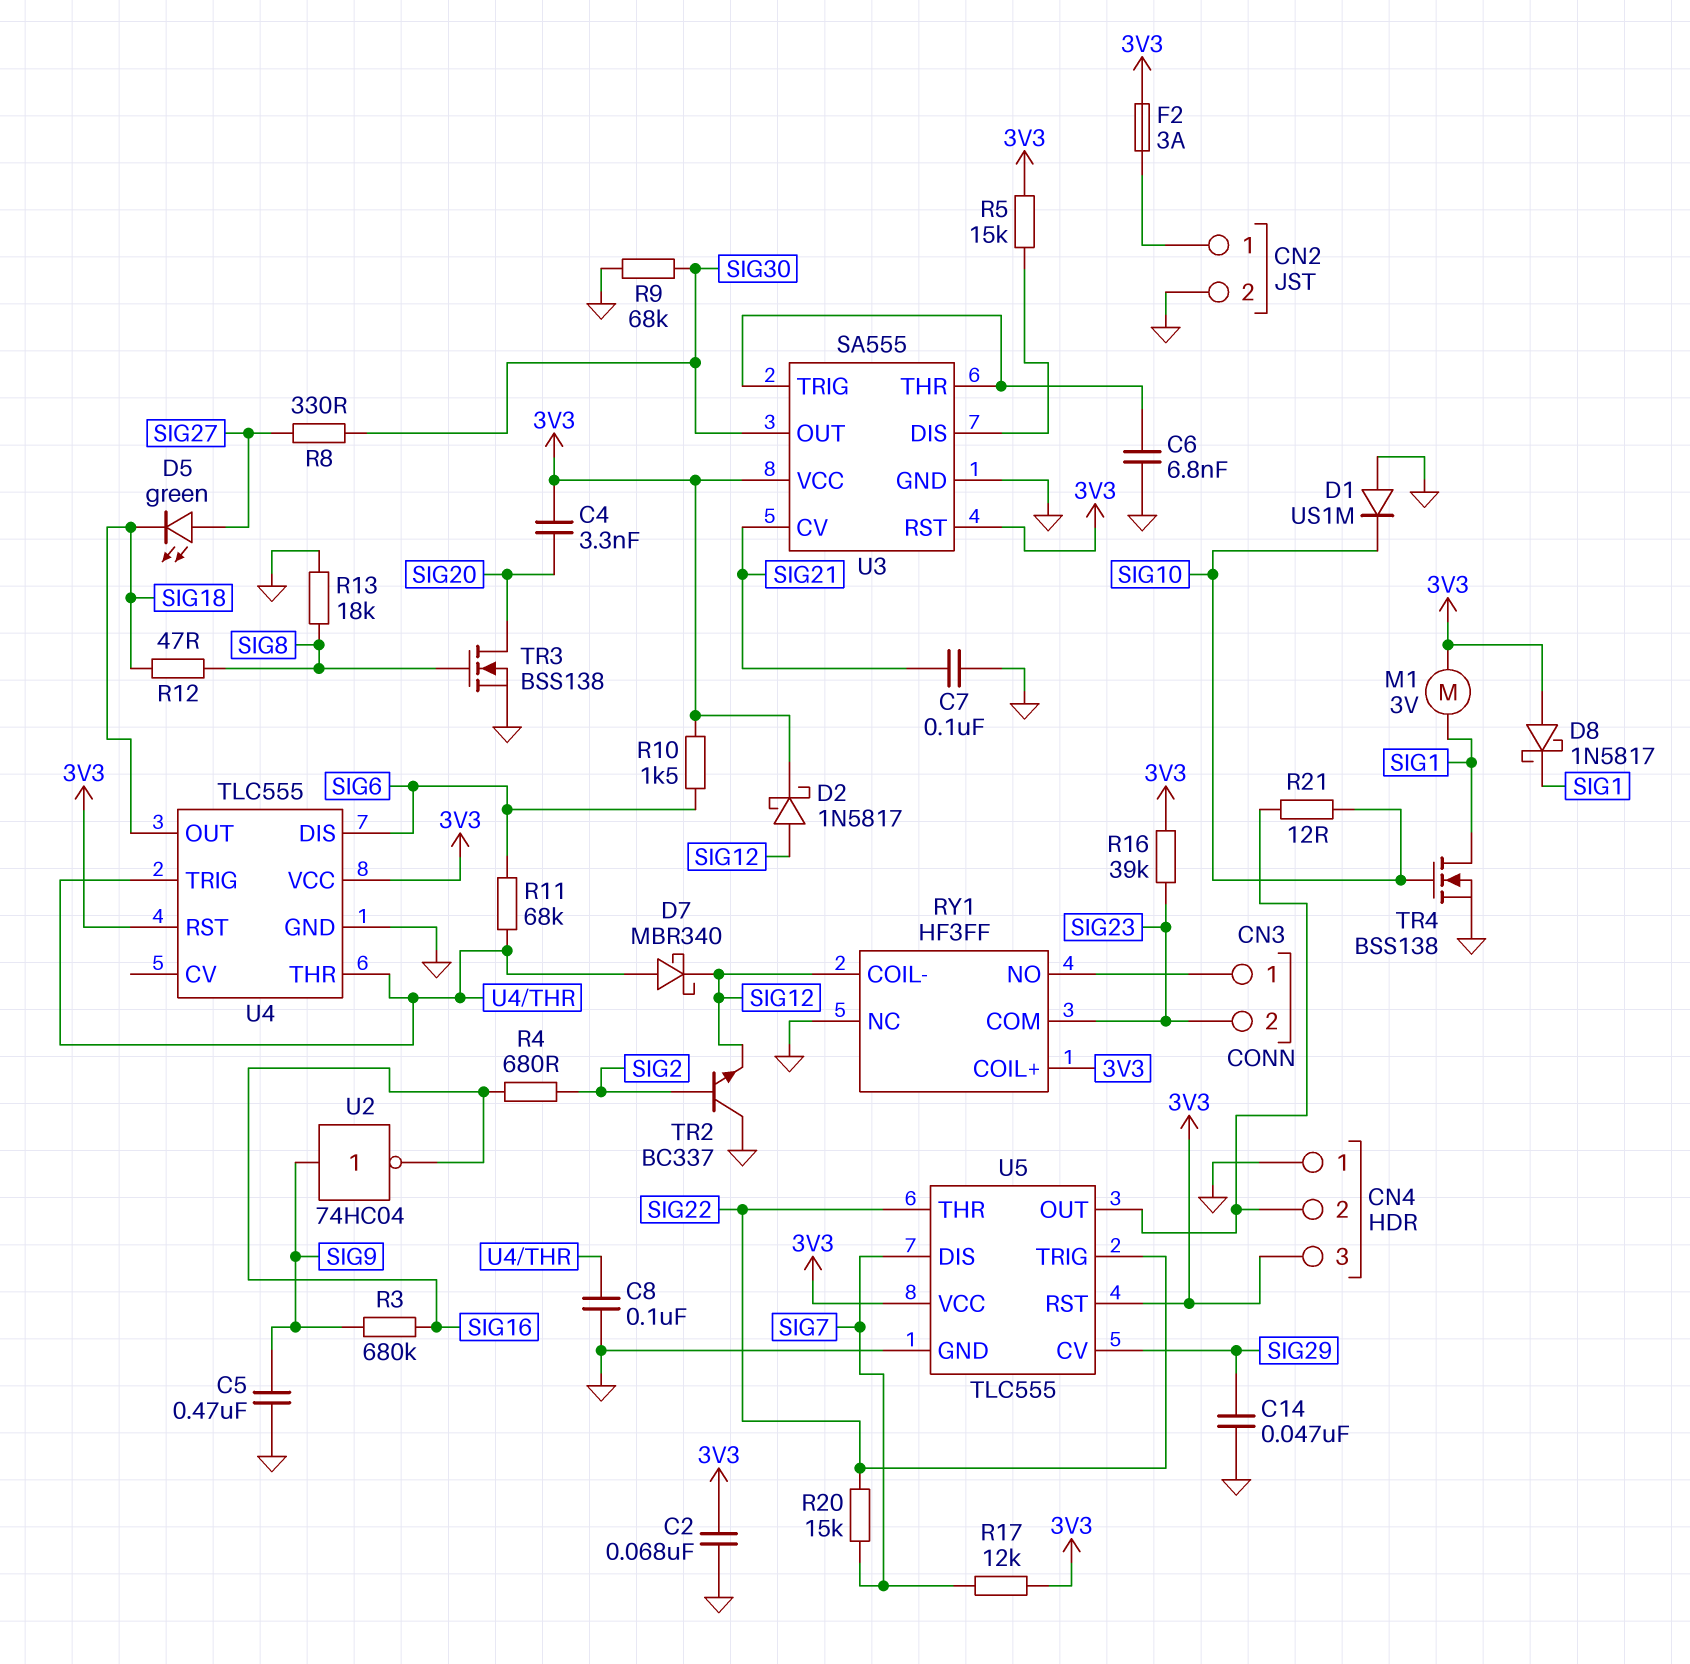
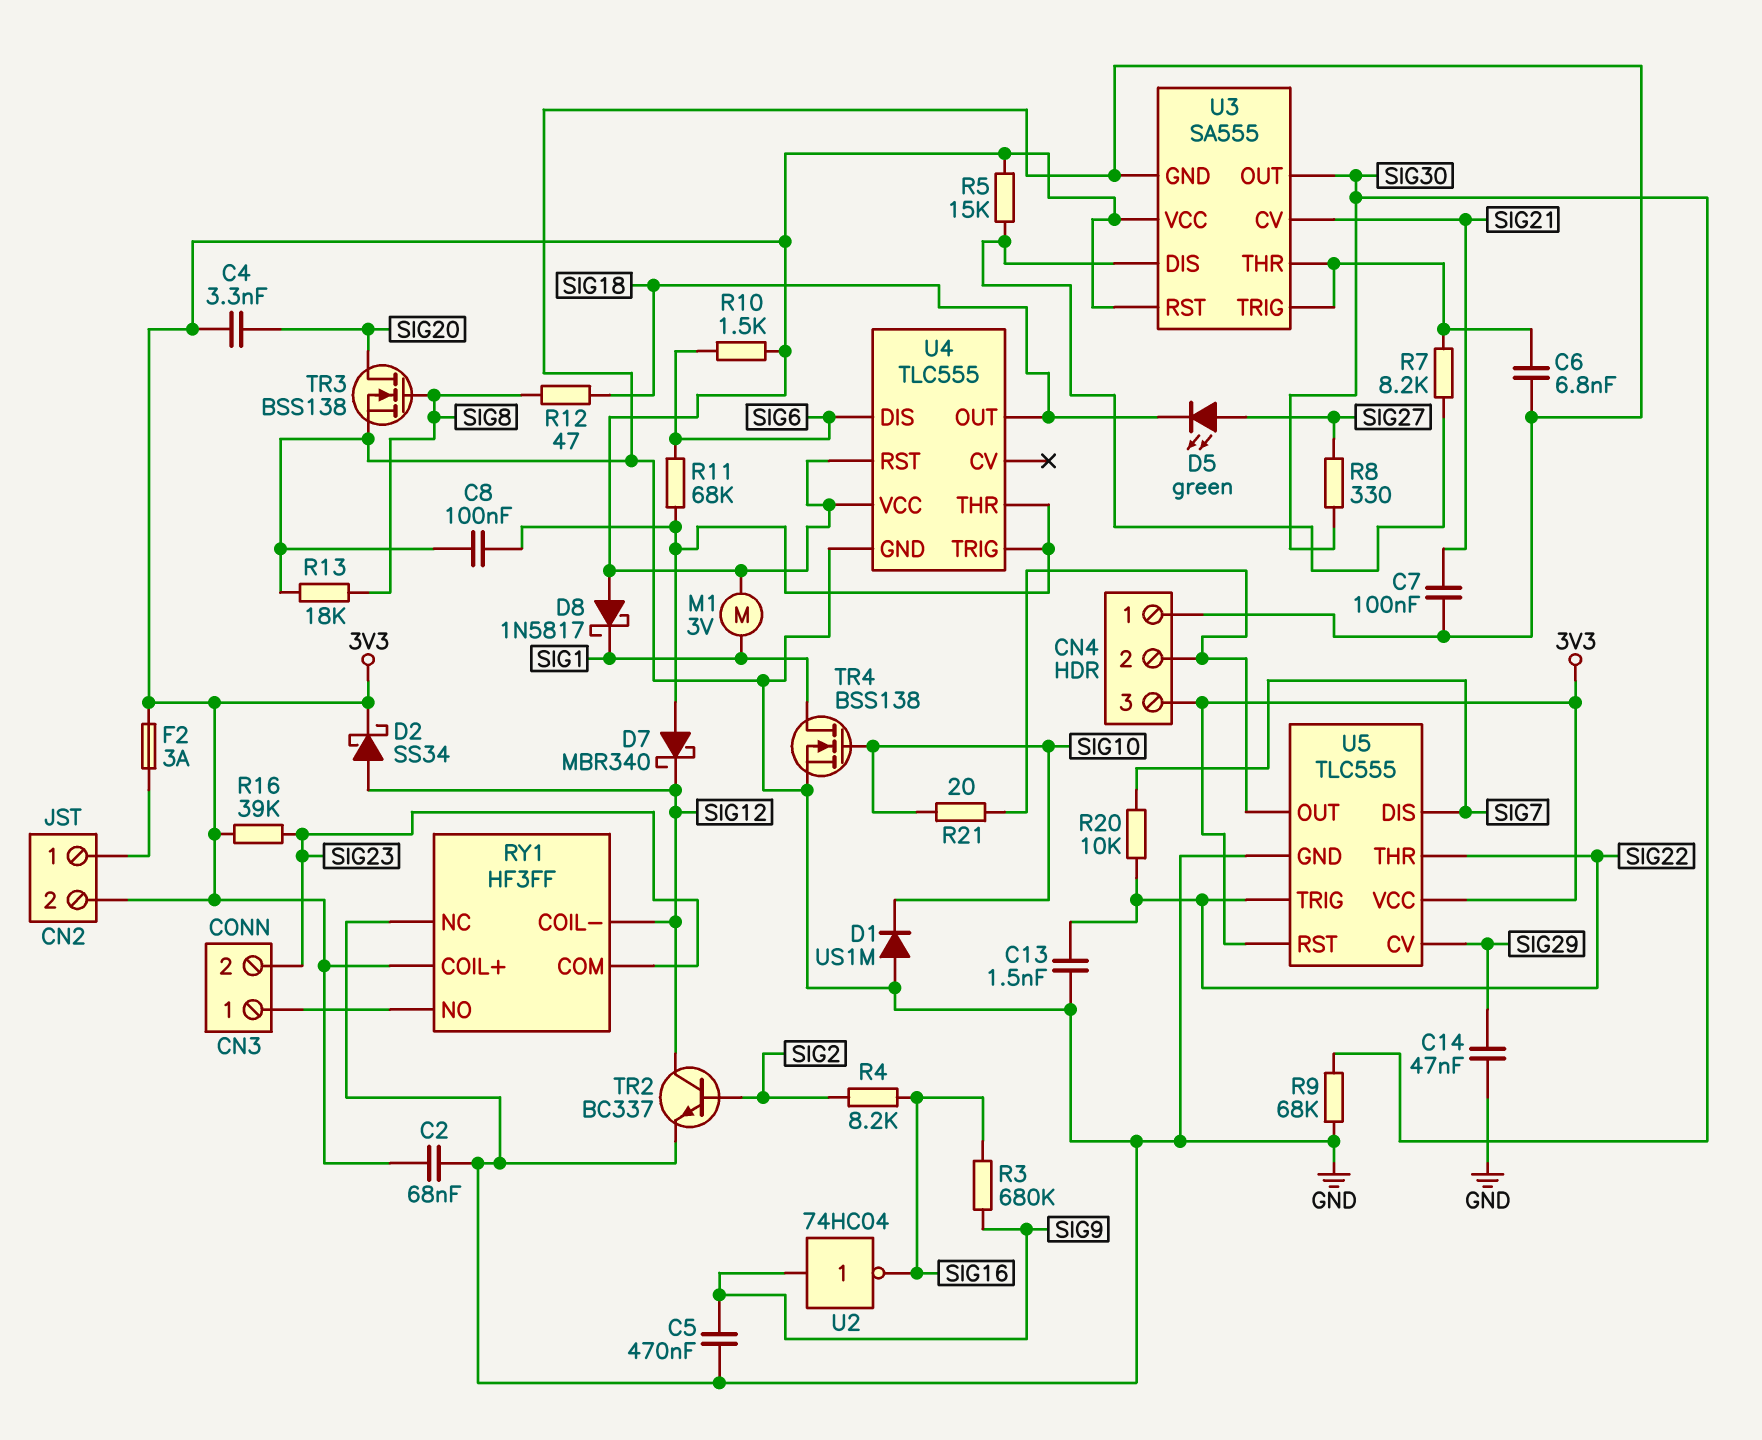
C13: none -> 1.5nF (GND, SIG22)
CN2 pin 2: GND -> 3V3
D2: schottky 1N5817 (A SIG12, K 3V3) -> schottky SS34 (A SIG12, K 3V3)
R4: 680 (SIG2, SIG16) -> 8.2k (SIG2, SIG16)
R7: none -> 8.2k (U3/DIS, U3/THR)
R17: 12k (3V3, SIG7) -> none
R20: 15k (SIG7, SIG22) -> 10k (SIG7, SIG22)
R21: 12 (CN4/2, SIG10) -> 20 (CN4/2, SIG10)
TR2: NPN BC337 (B SIG2, C GND, E SIG12) -> NPN BC337 (B SIG2, C SIG12, E GND)

